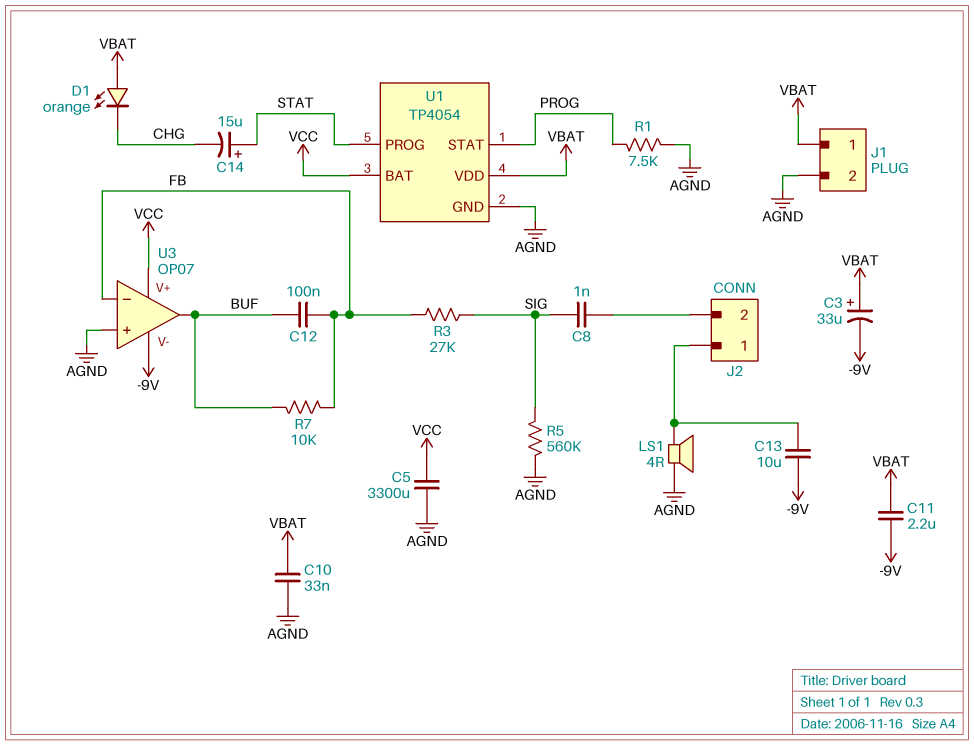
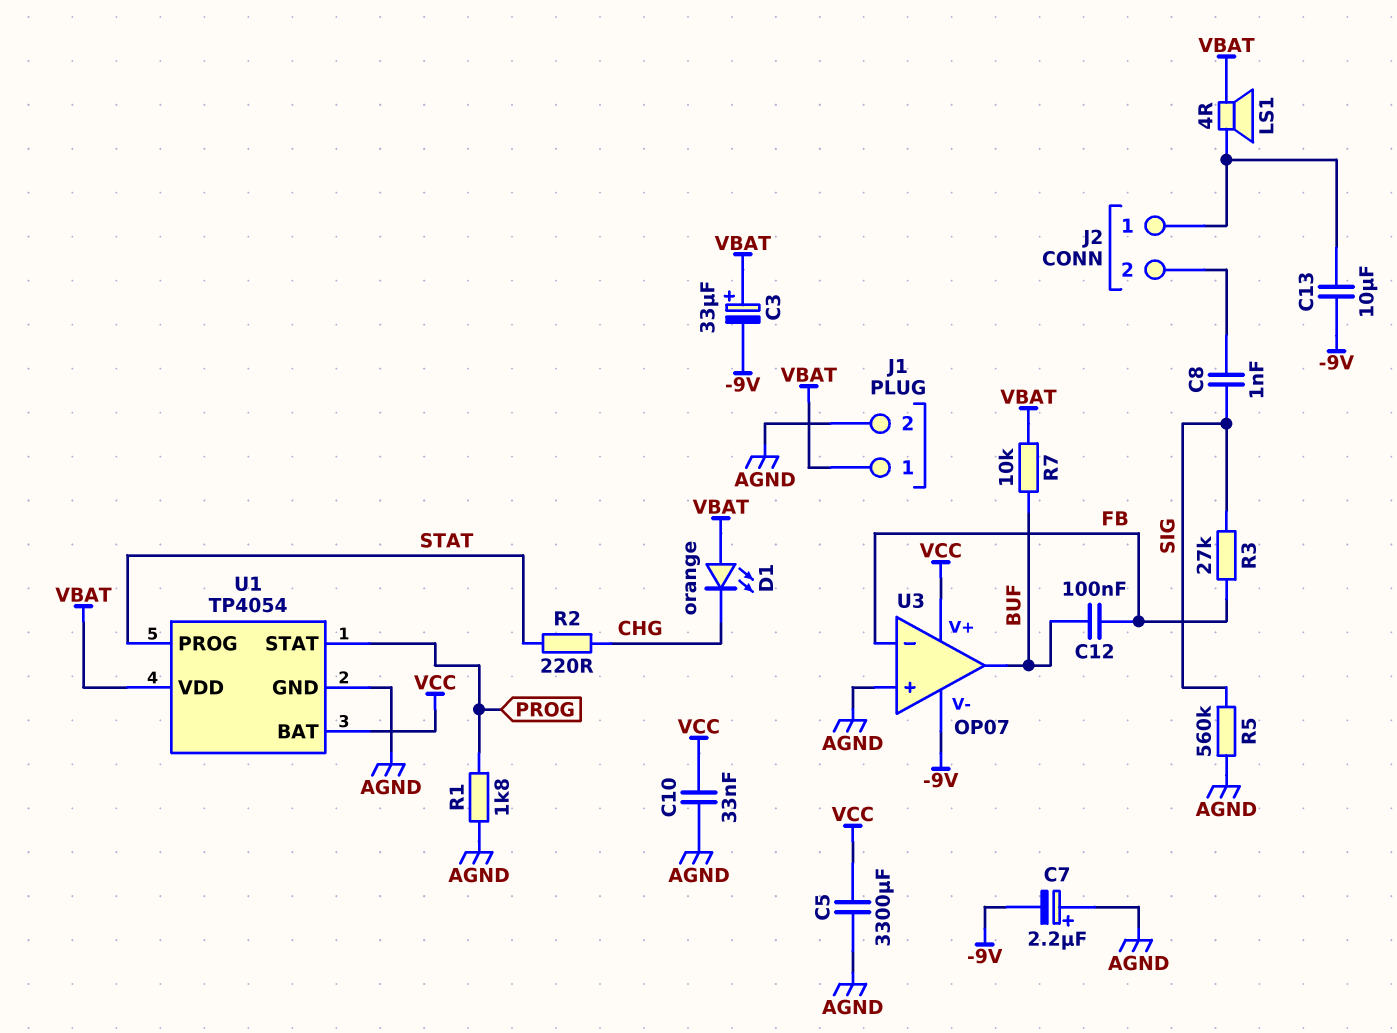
C7: none -> 2.2uF (plus AGND, minus -9V)
C10: 33nF (AGND, VBAT) -> 33nF (AGND, VCC)
C11: 2.2uF (-9V, VBAT) -> none
C14: 15uF (plus STAT, minus CHG) -> none
LS1: speaker 4R (AGND, J2/1) -> speaker 4R (J2/1, VBAT)
R1: 7.5k (AGND, PROG) -> 1.8k (AGND, PROG)
R2: none -> 220 (CHG, STAT)
R7: 10k (BUF, FB) -> 10k (BUF, VBAT)

